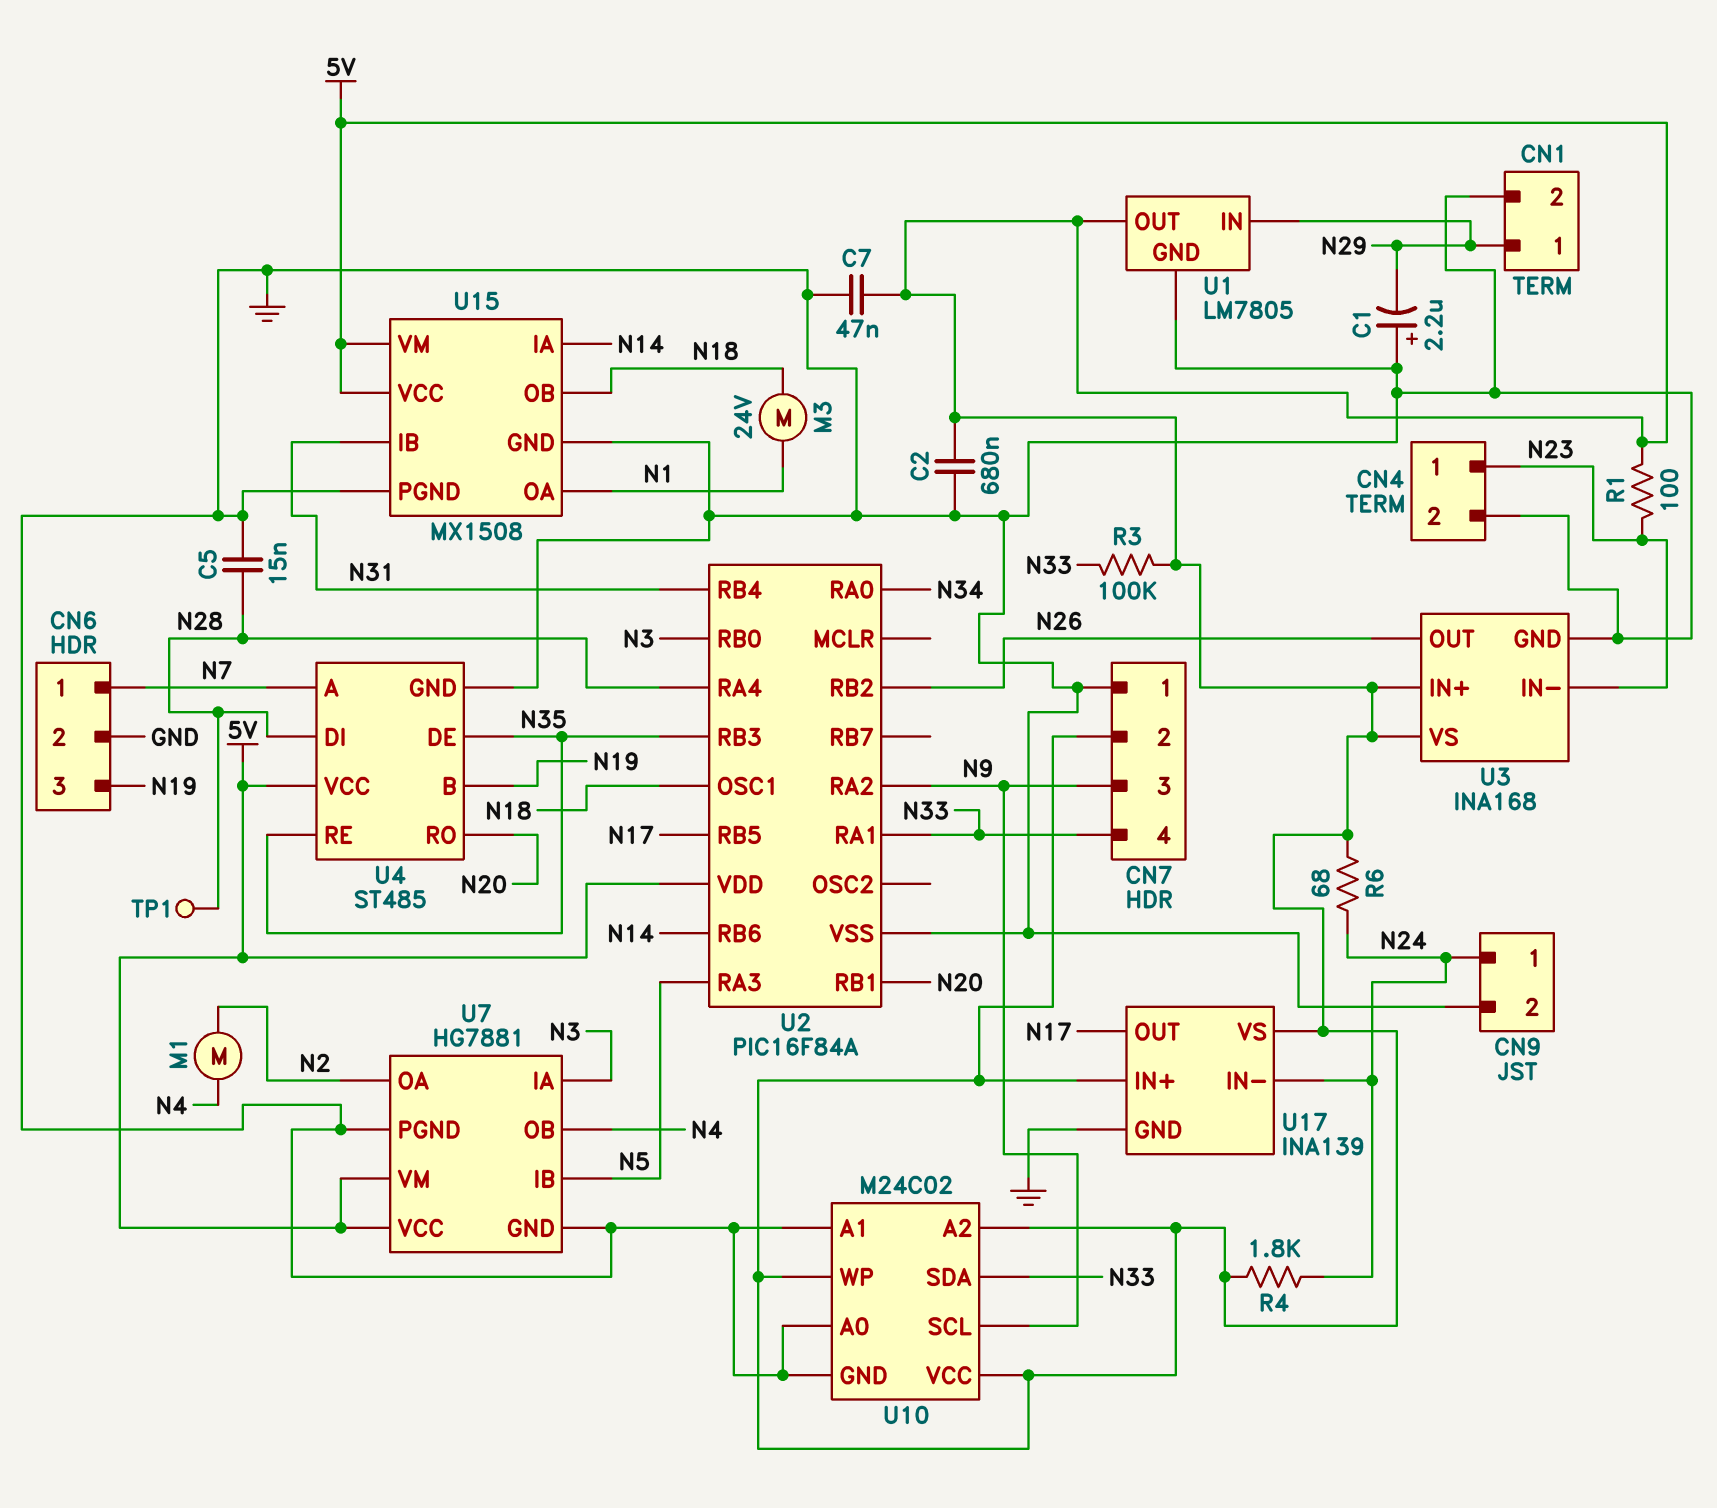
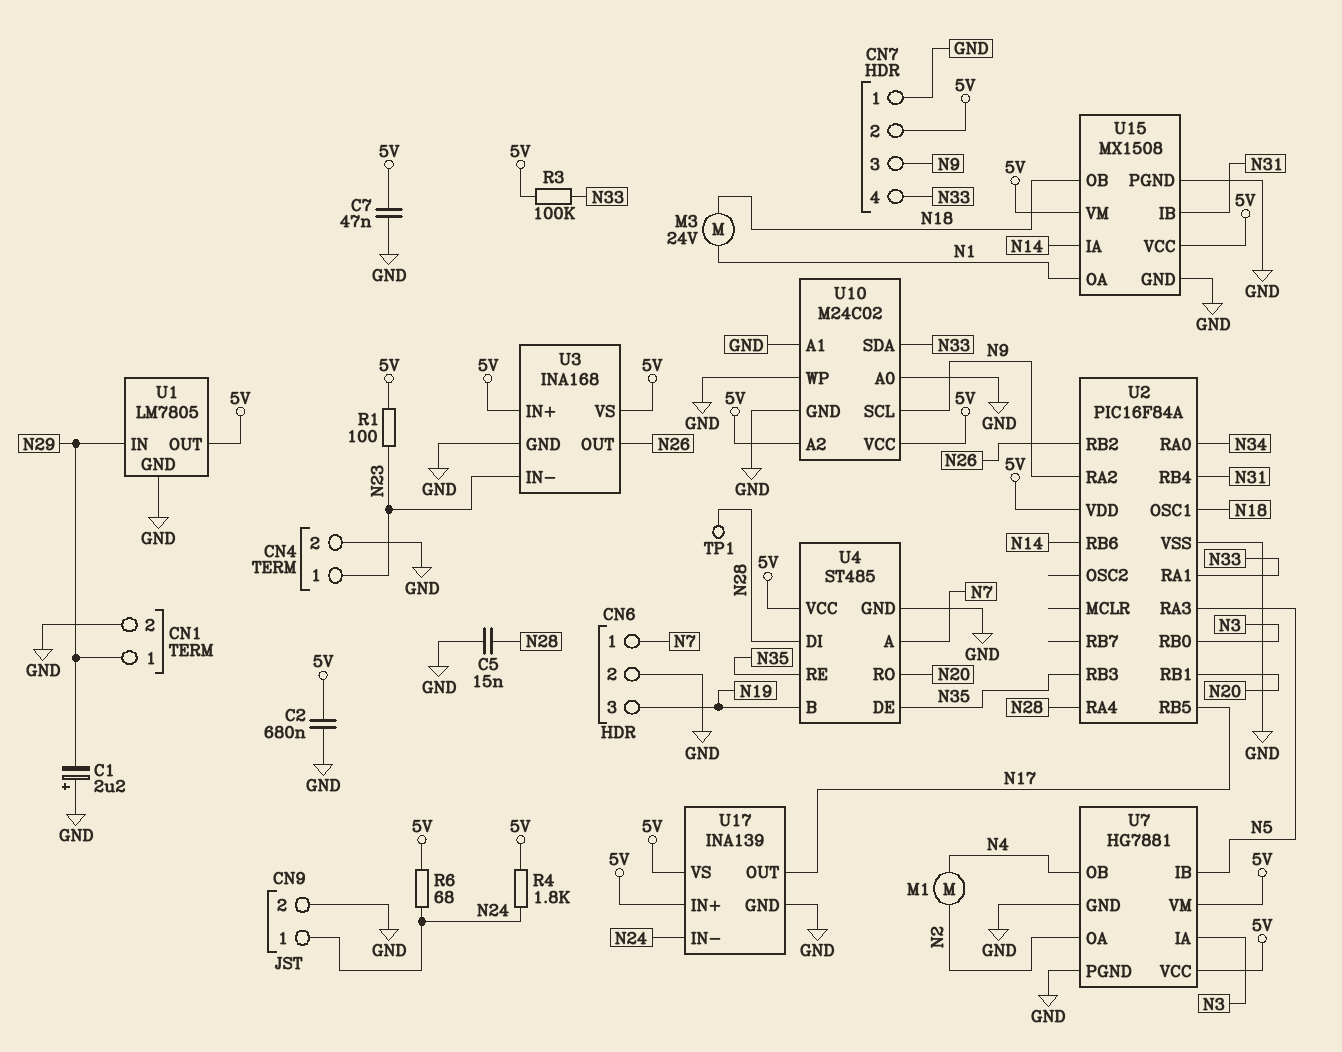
U10 pin WP: 5V -> GND

